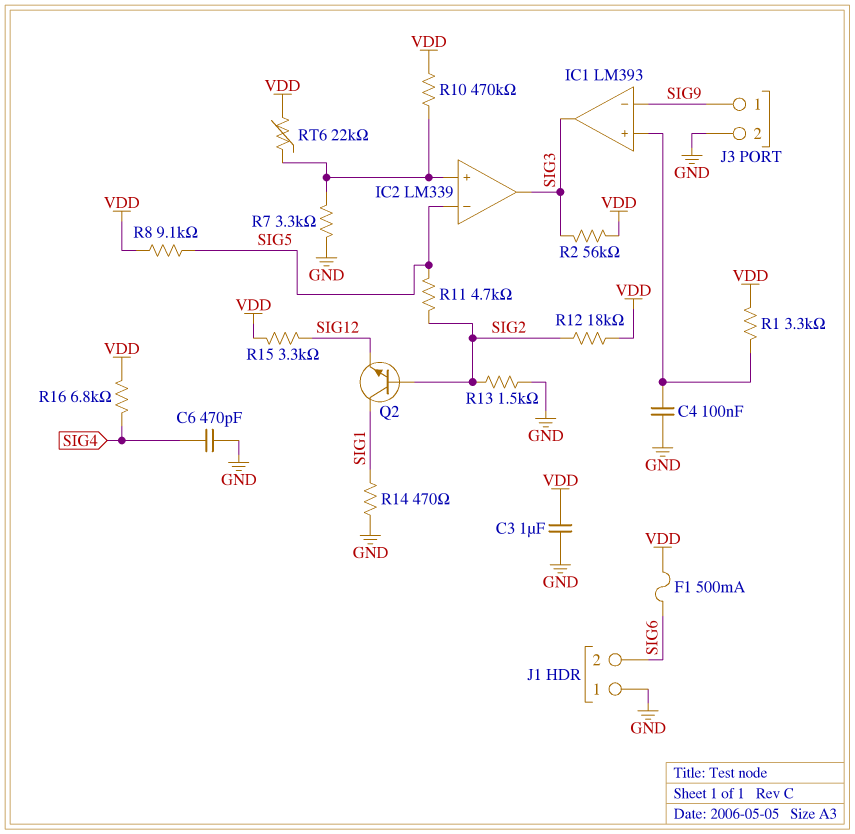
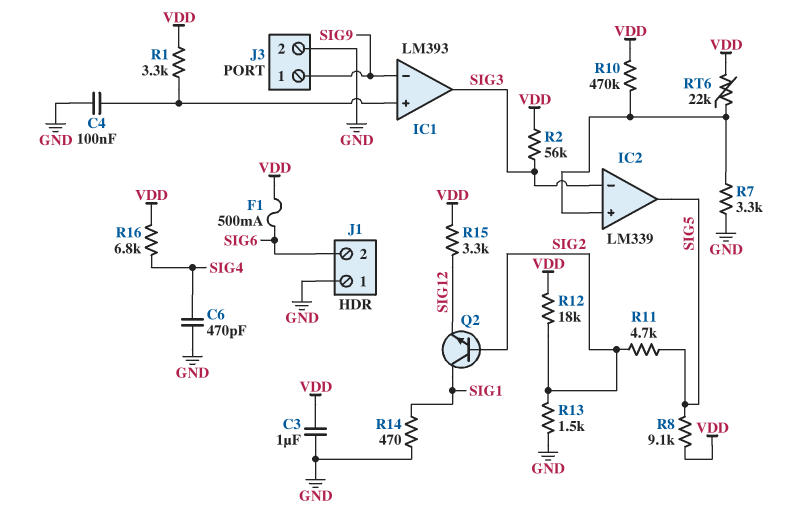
IC2 pin in-: SIG5 -> SIG3
IC2 pin out: SIG3 -> SIG5

